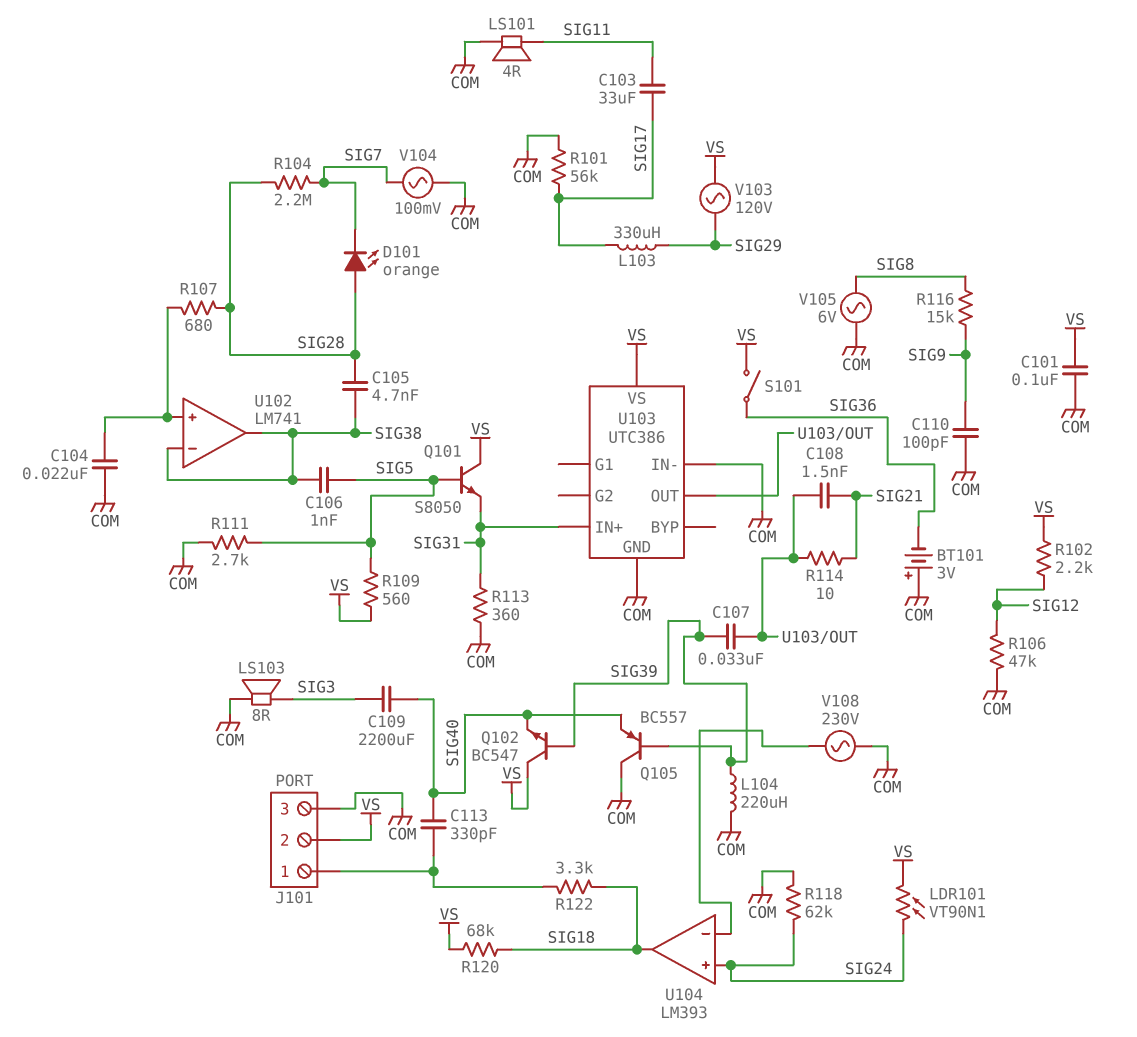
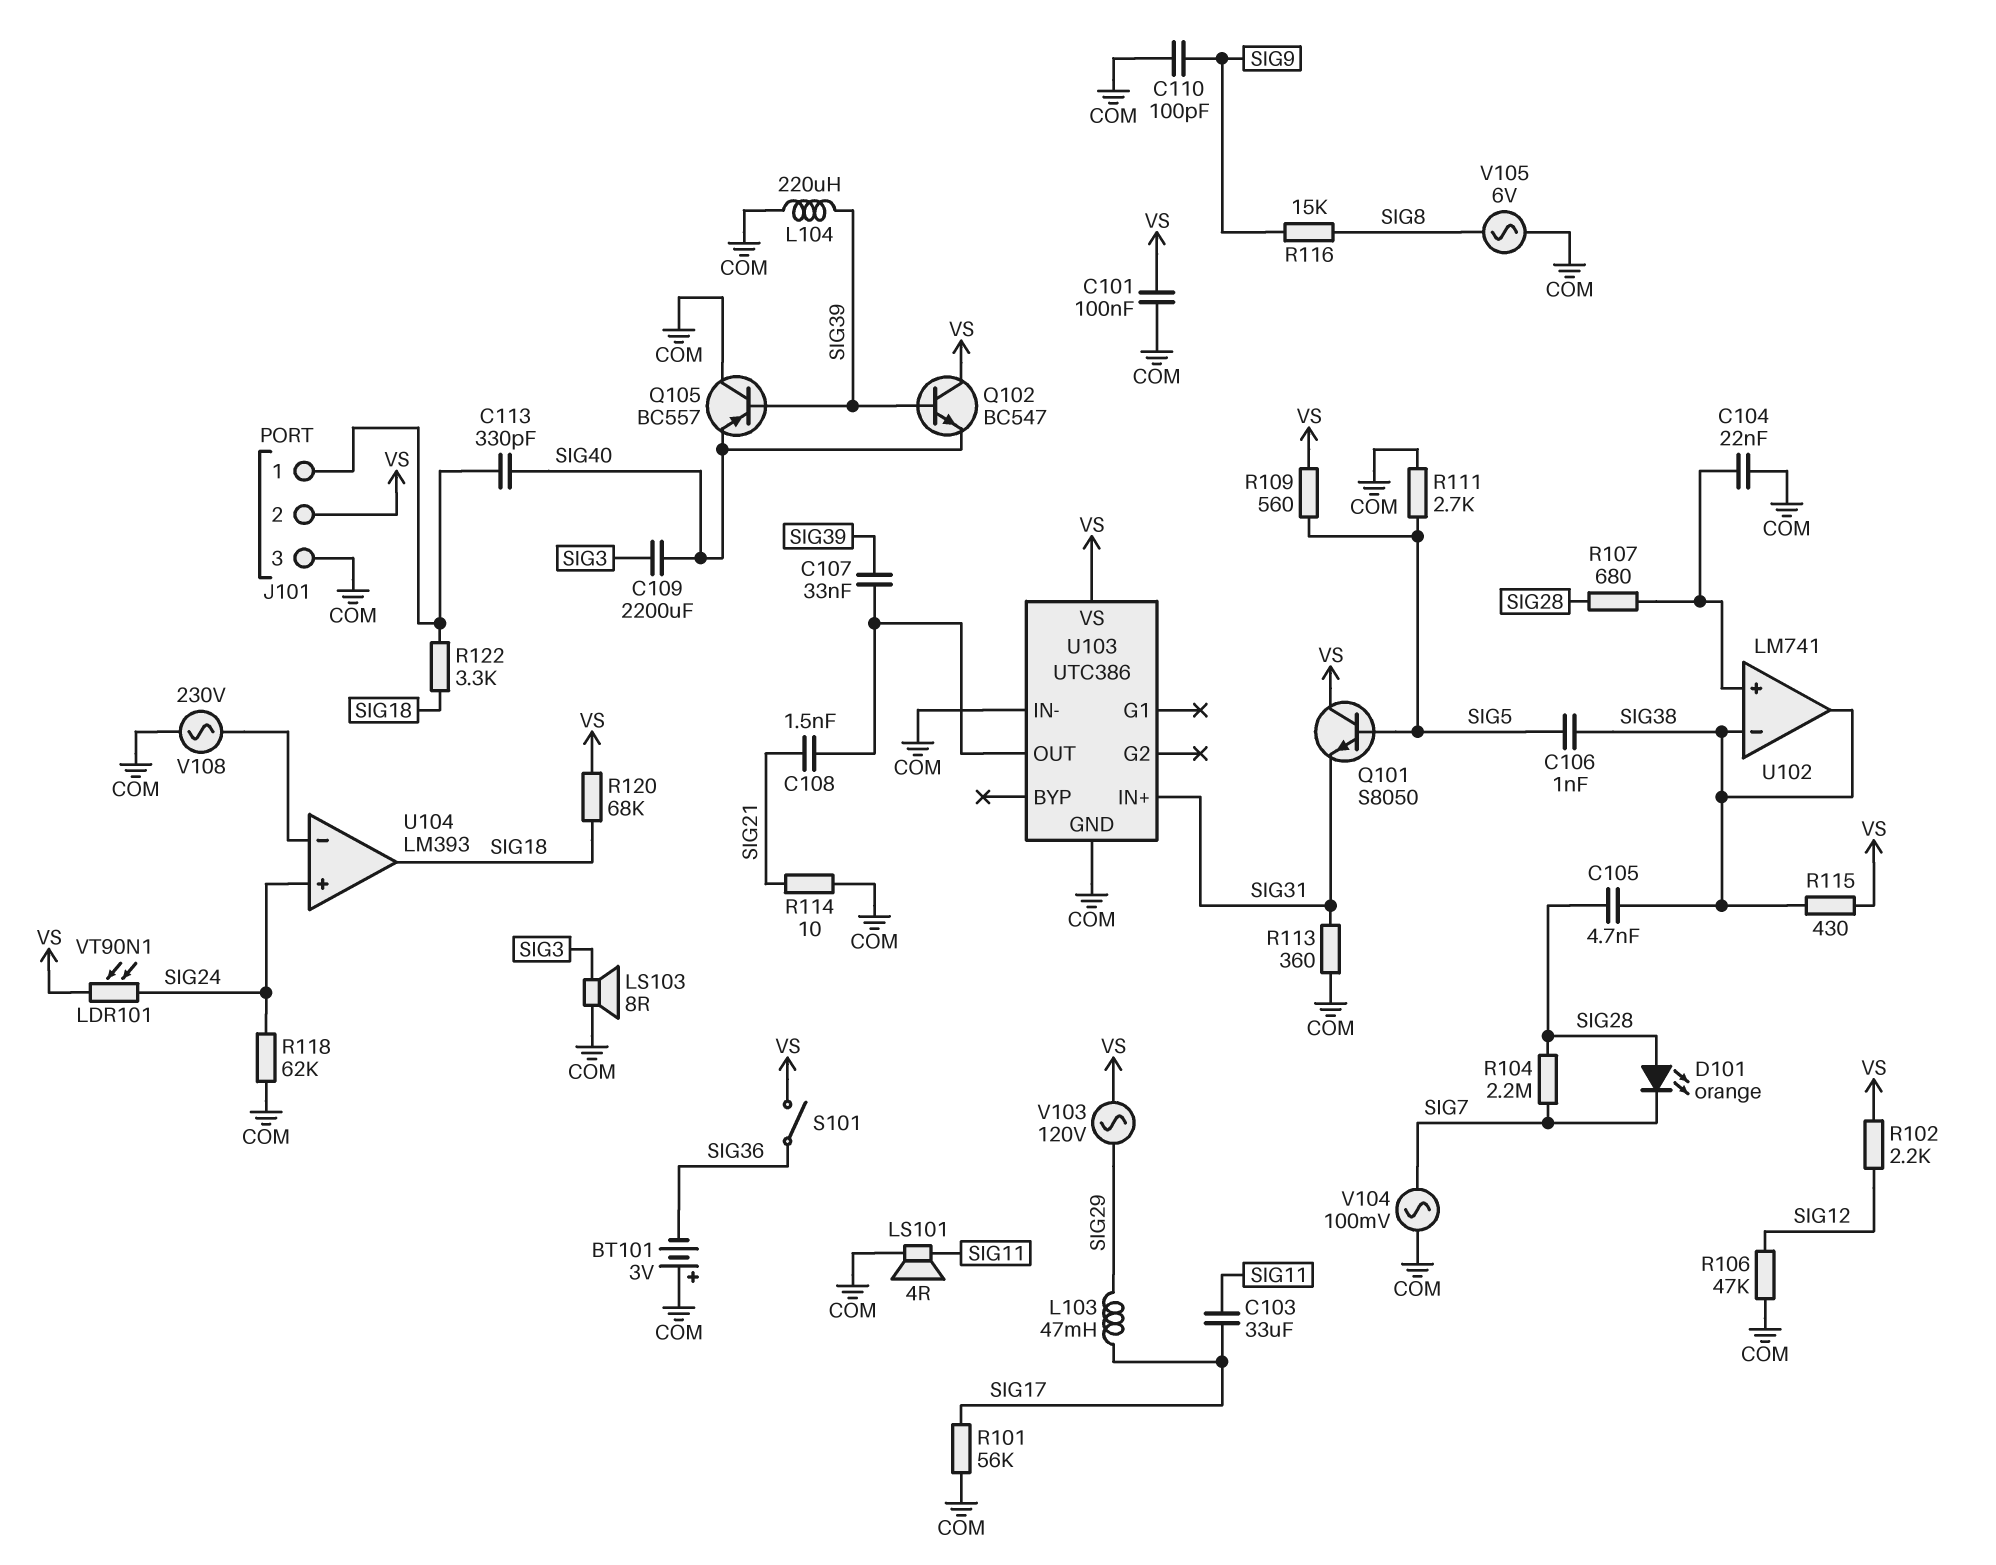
L103: 330uH (SIG17, SIG29) -> 47mH (SIG17, SIG29)
R114: 10 (SIG21, U103/OUT) -> 10 (COM, SIG21)
R115: none -> 430 (SIG38, VS)

